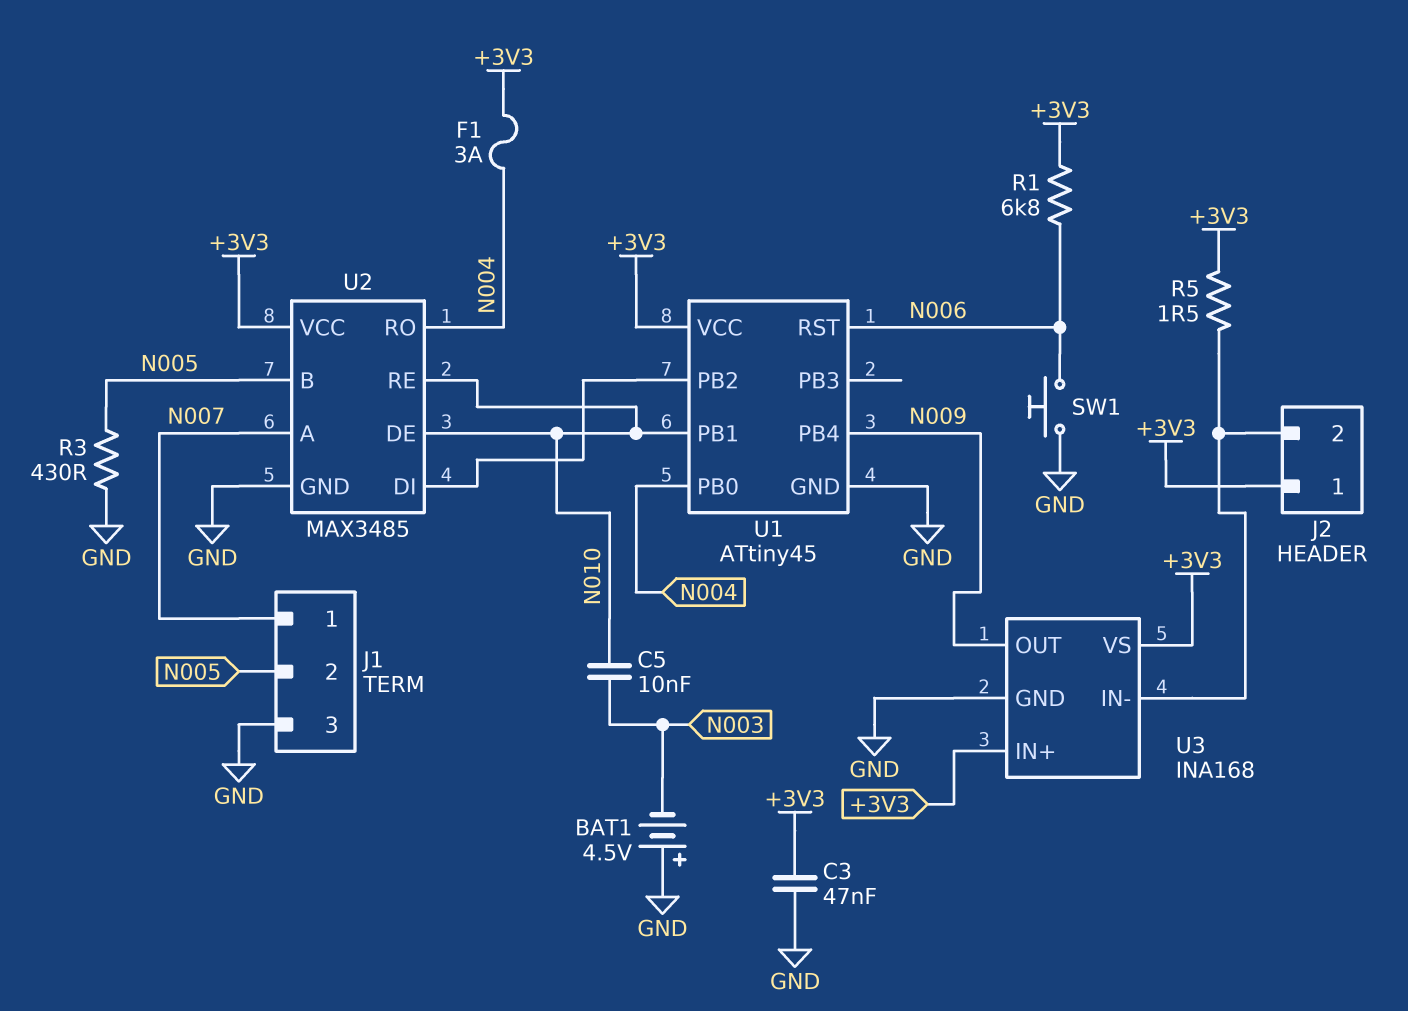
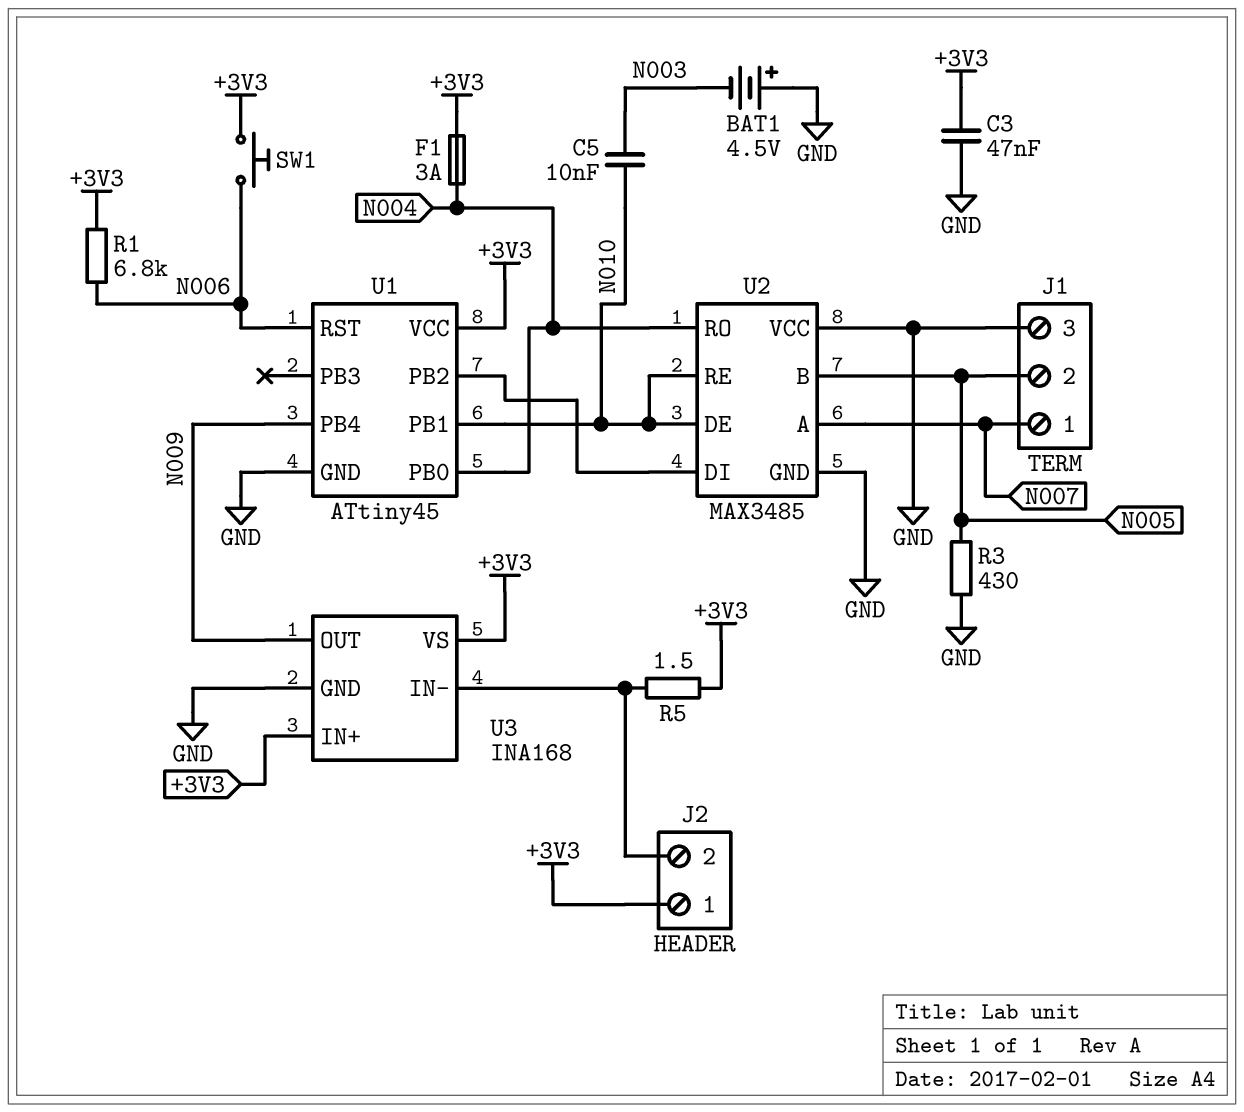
SW1: button (GND, N006) -> button (+3V3, N006)
U2 pin VCC: +3V3 -> GND

